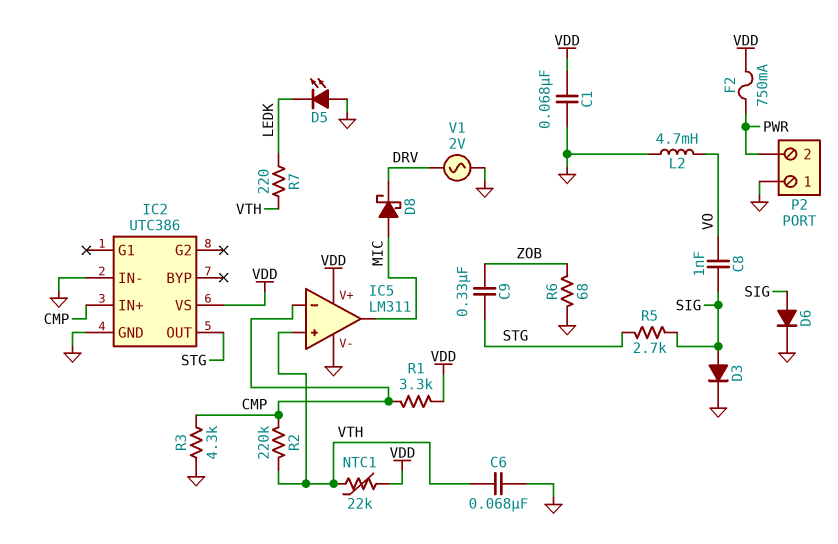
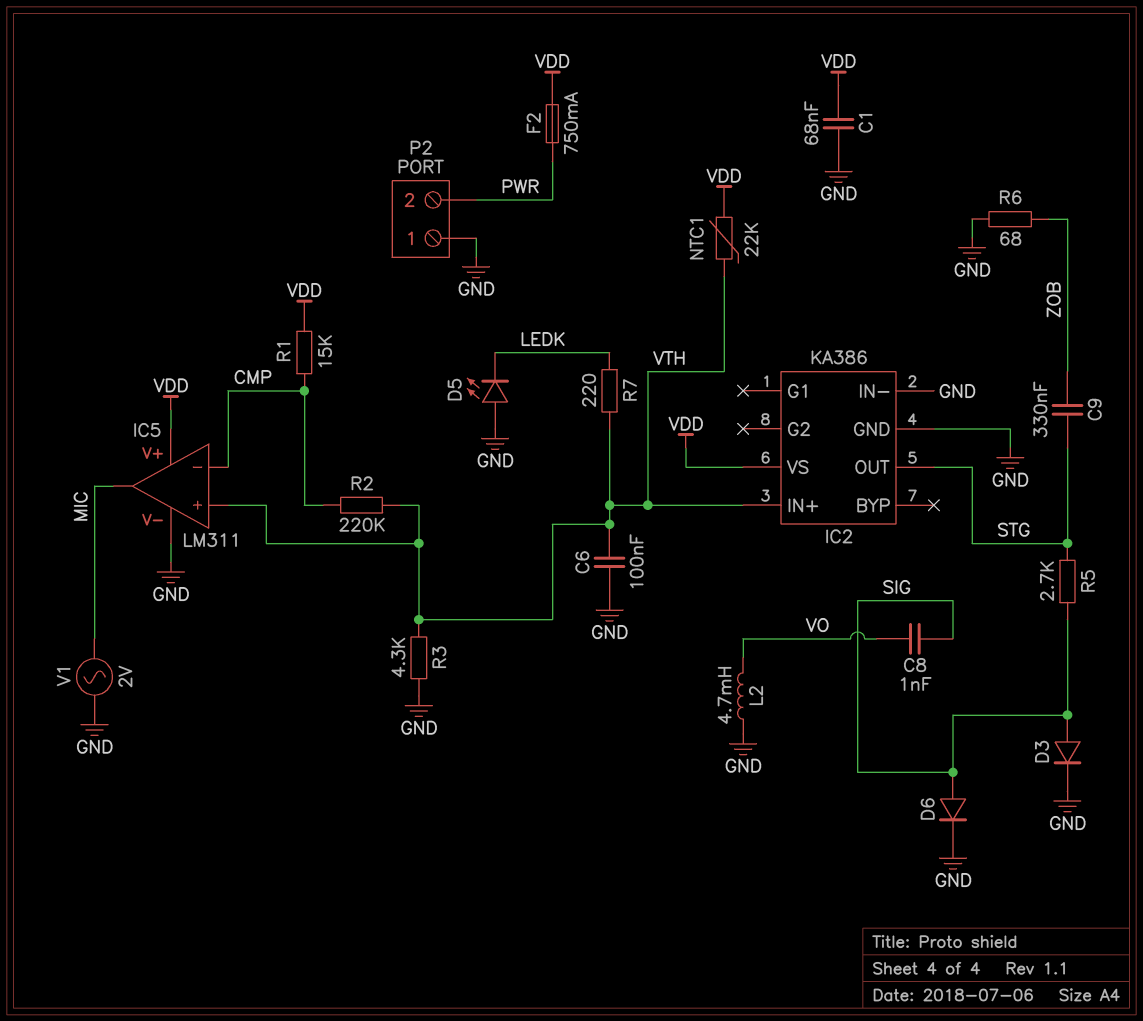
C6: 68nF (GND, VTH) -> 100nF (GND, VTH)
D8: schottky (A MIC, K DRV) -> none
IC2: UTC386 -> KA386
IC2 pin IN+: CMP -> VTH
R1: 3.3k (CMP, VDD) -> 15k (CMP, VDD)
R3: 4.3k (CMP, GND) -> 4.3k (GND, VTH)
V1: AC 2V (DRV, GND) -> AC 2V (GND, MIC)

